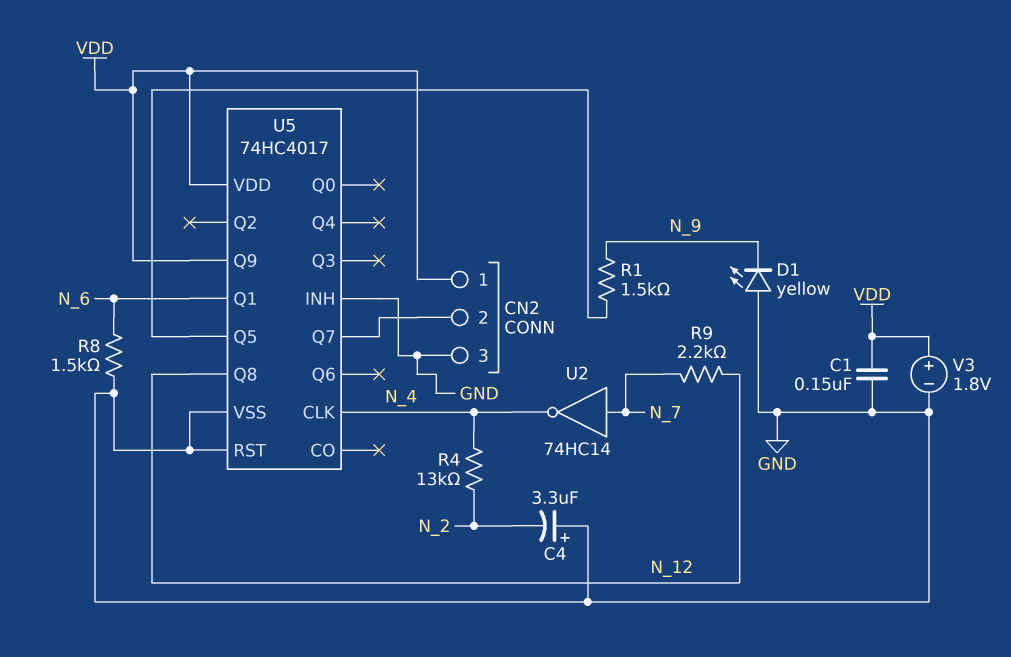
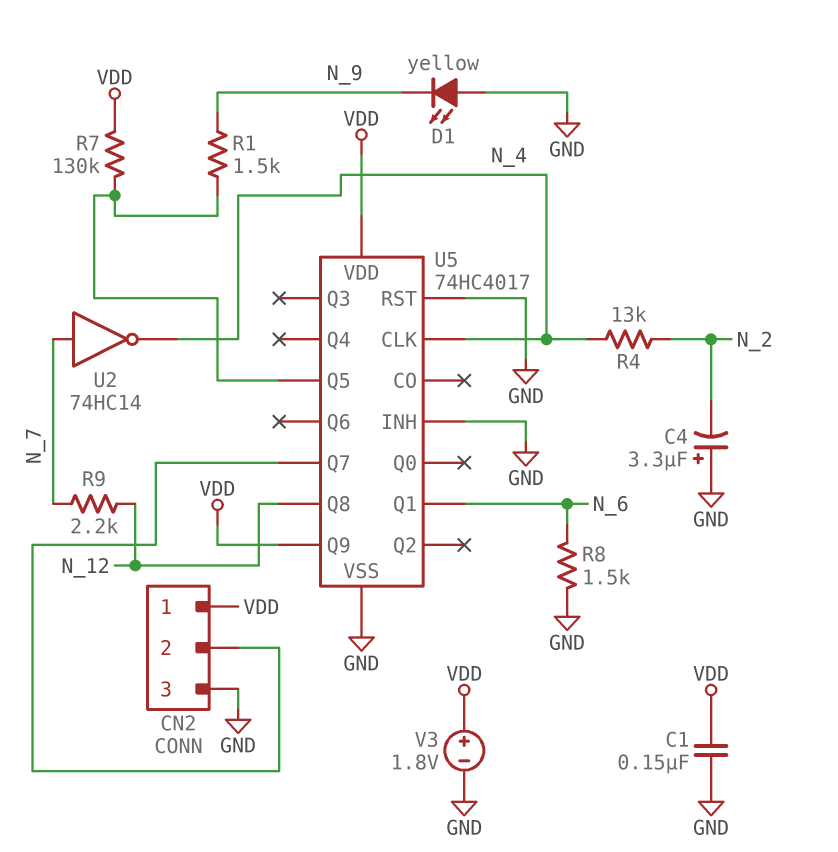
R7: none -> 130k (U5/Q5, VDD)

